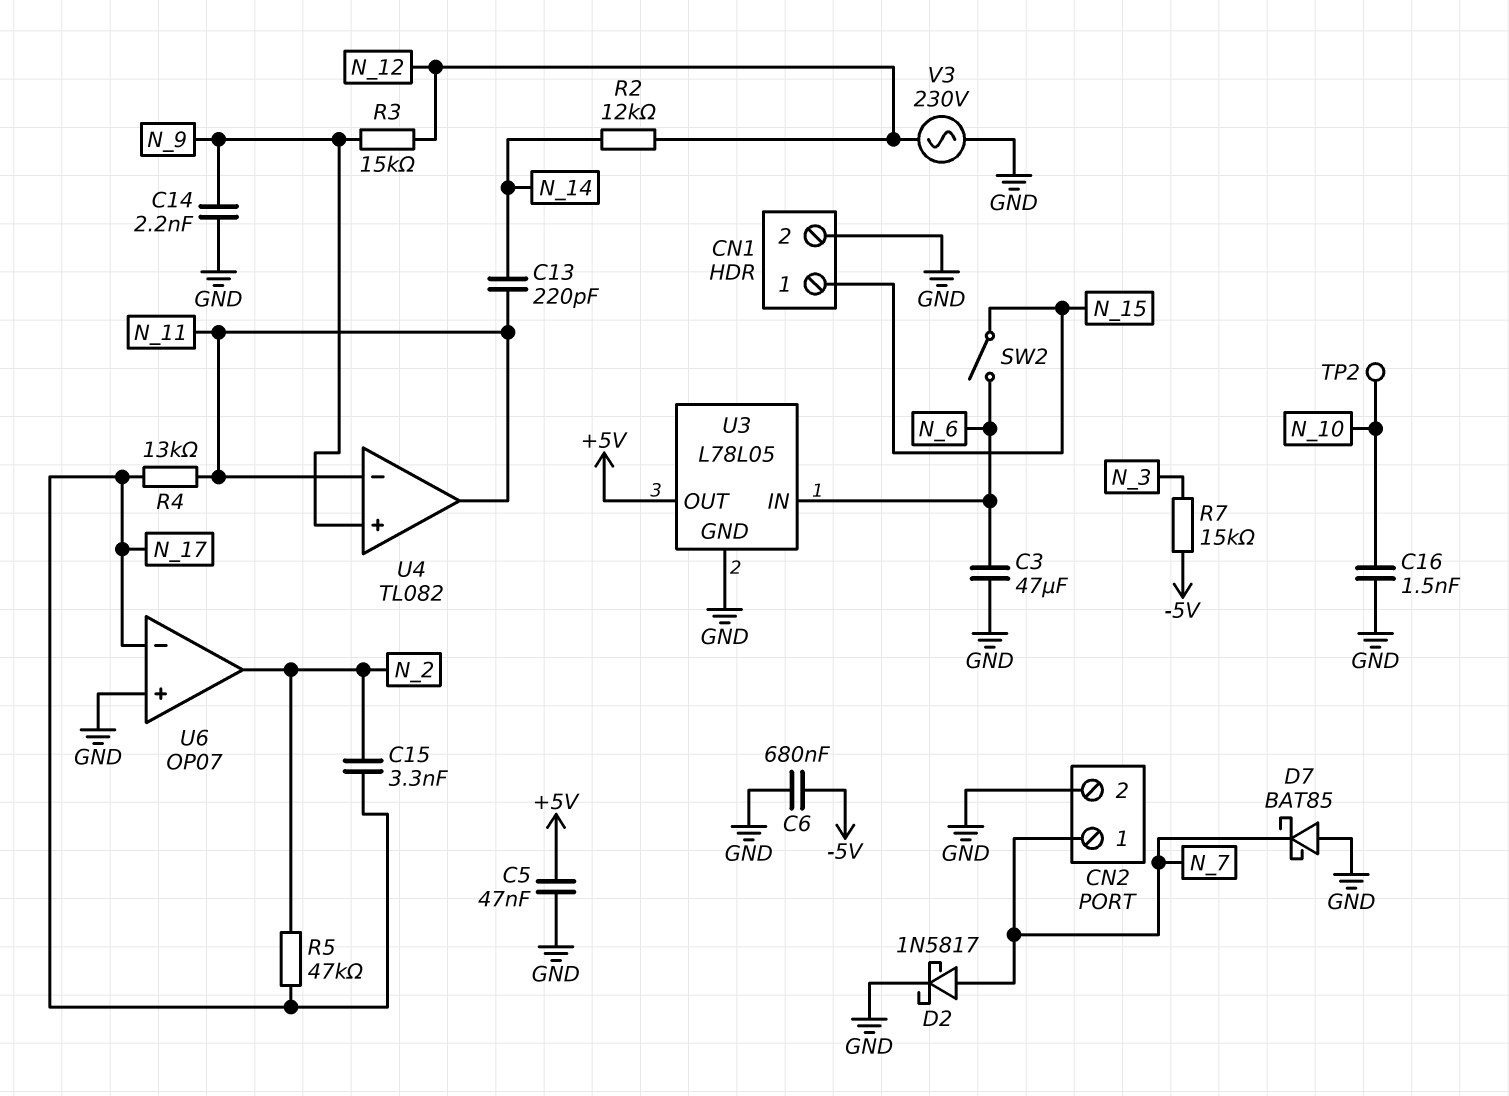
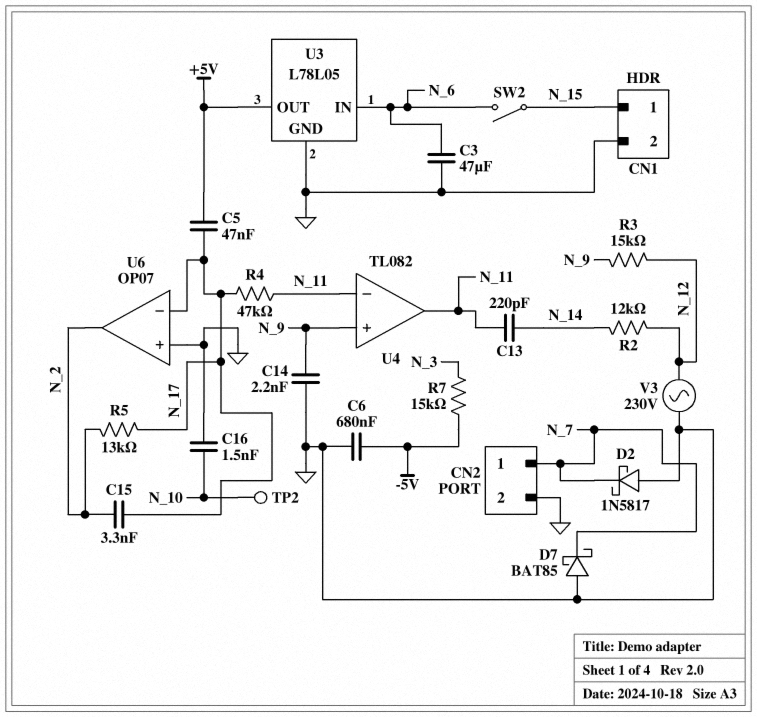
C5: 47nF (+5V, GND) -> 47nF (+5V, N_17)
D2: schottky 1N5817 (A N_7, K GND) -> schottky 1N5817 (A GND, K N_7)
R4: 13k (N_11, N_17) -> 47k (N_11, N_17)
R5: 47k (N_2, N_17) -> 13k (N_2, N_17)

